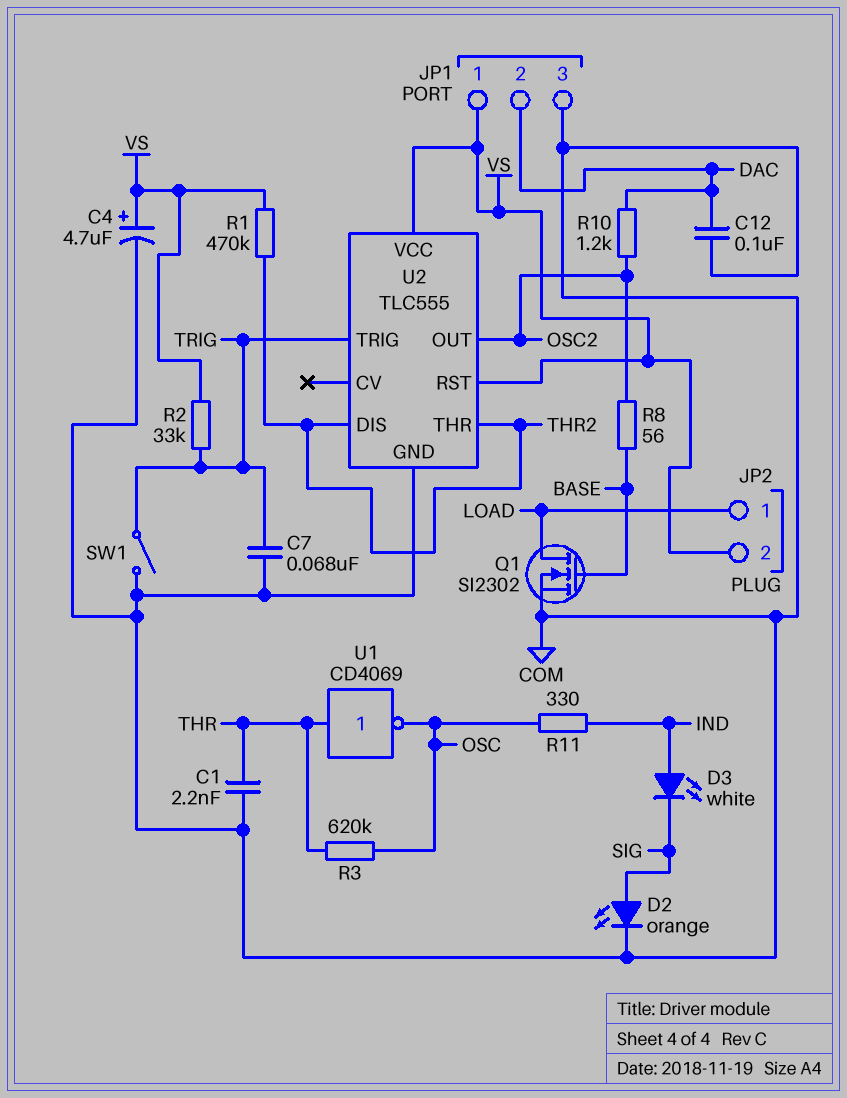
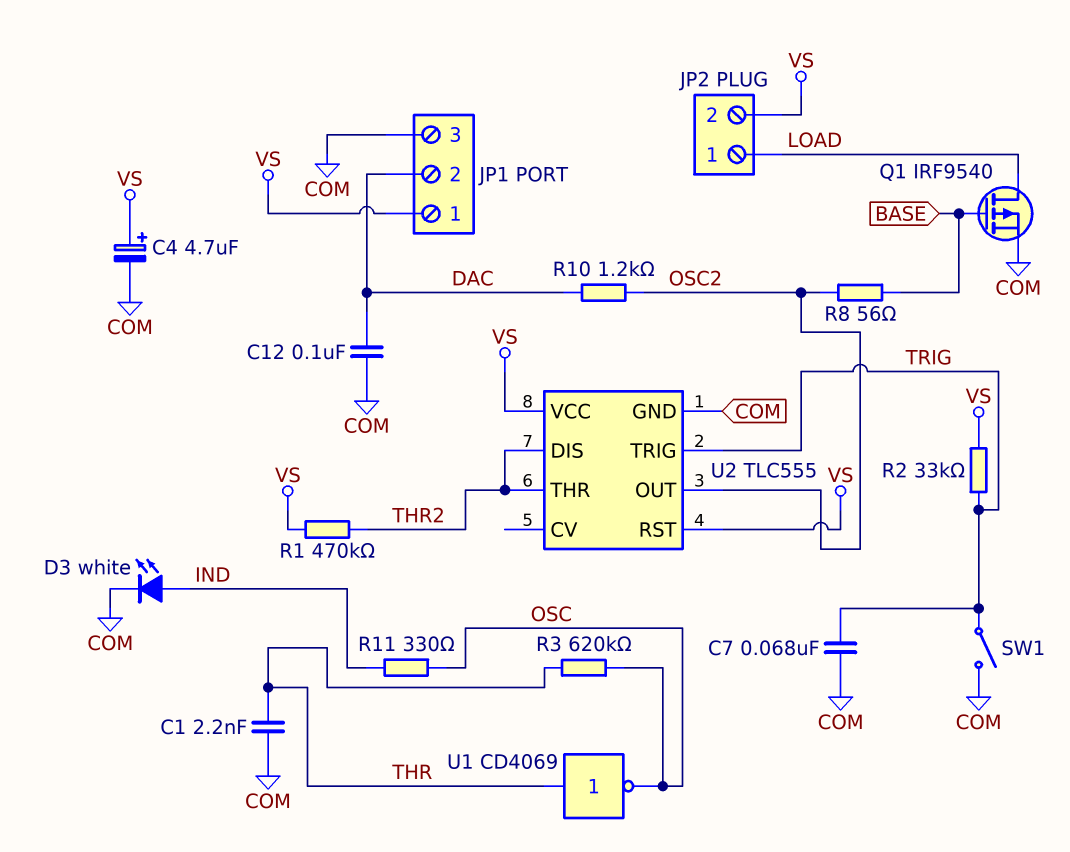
D2: LED orange (A SIG, K COM) -> none
D3: LED white (A IND, K SIG) -> LED white (A IND, K COM)
Q1: NMOS SI2302 (G BASE, D LOAD, S COM) -> PMOS IRF9540 (G BASE, D LOAD, S COM)

